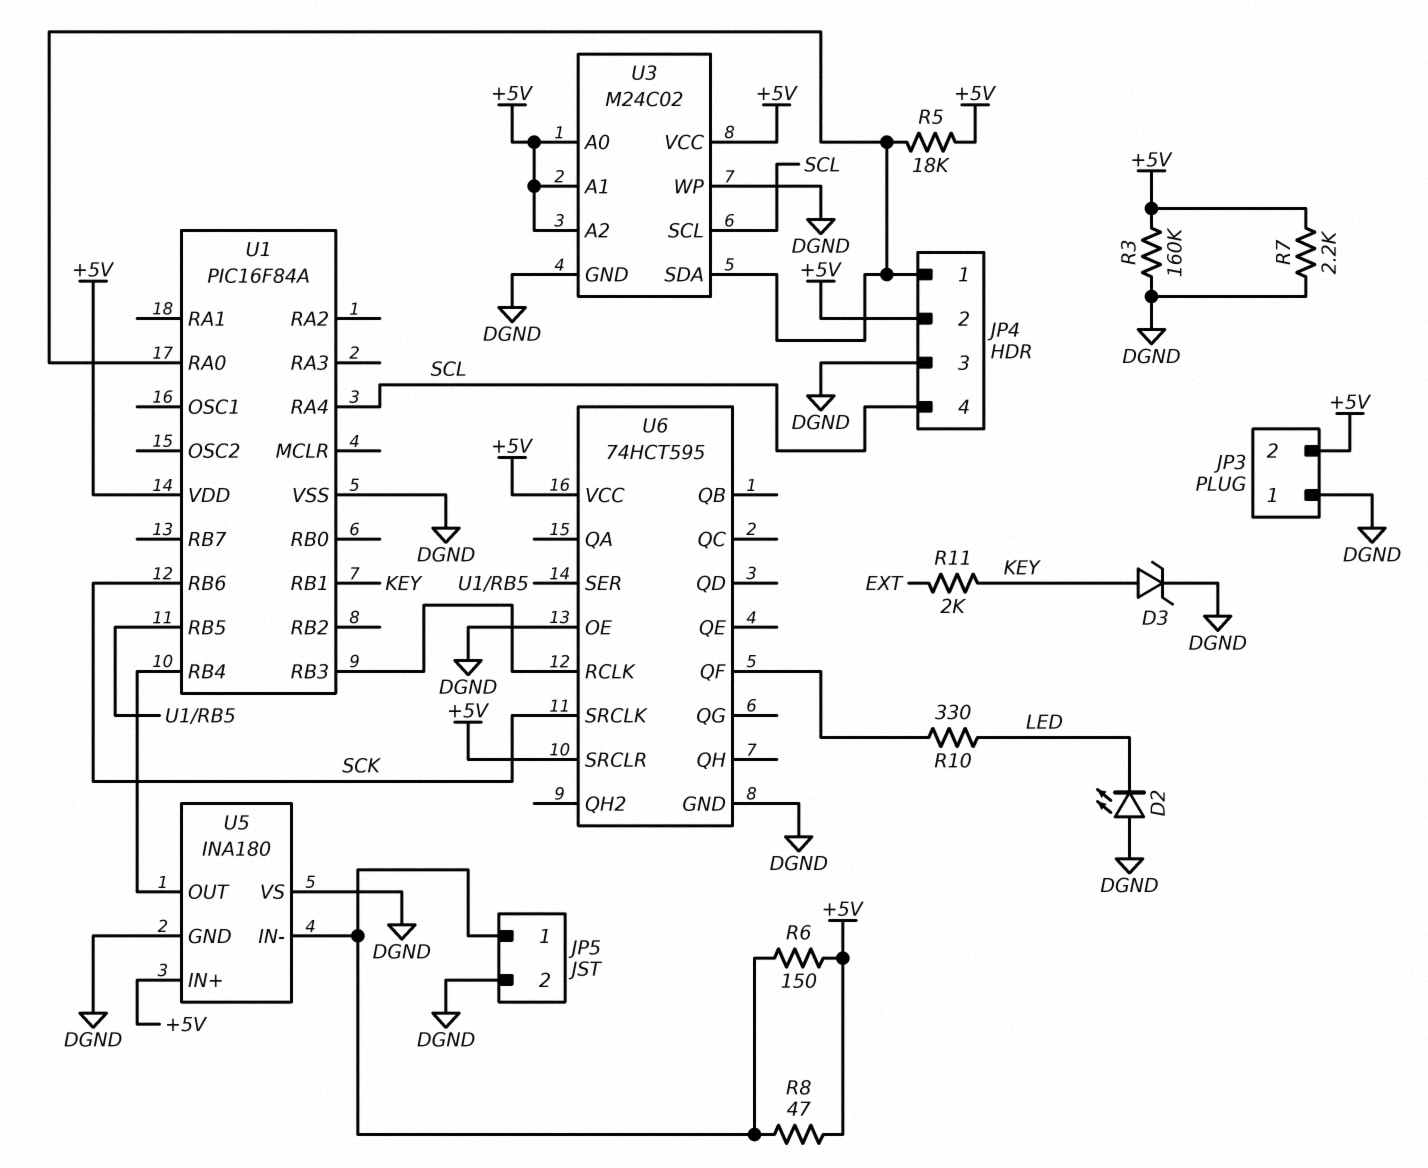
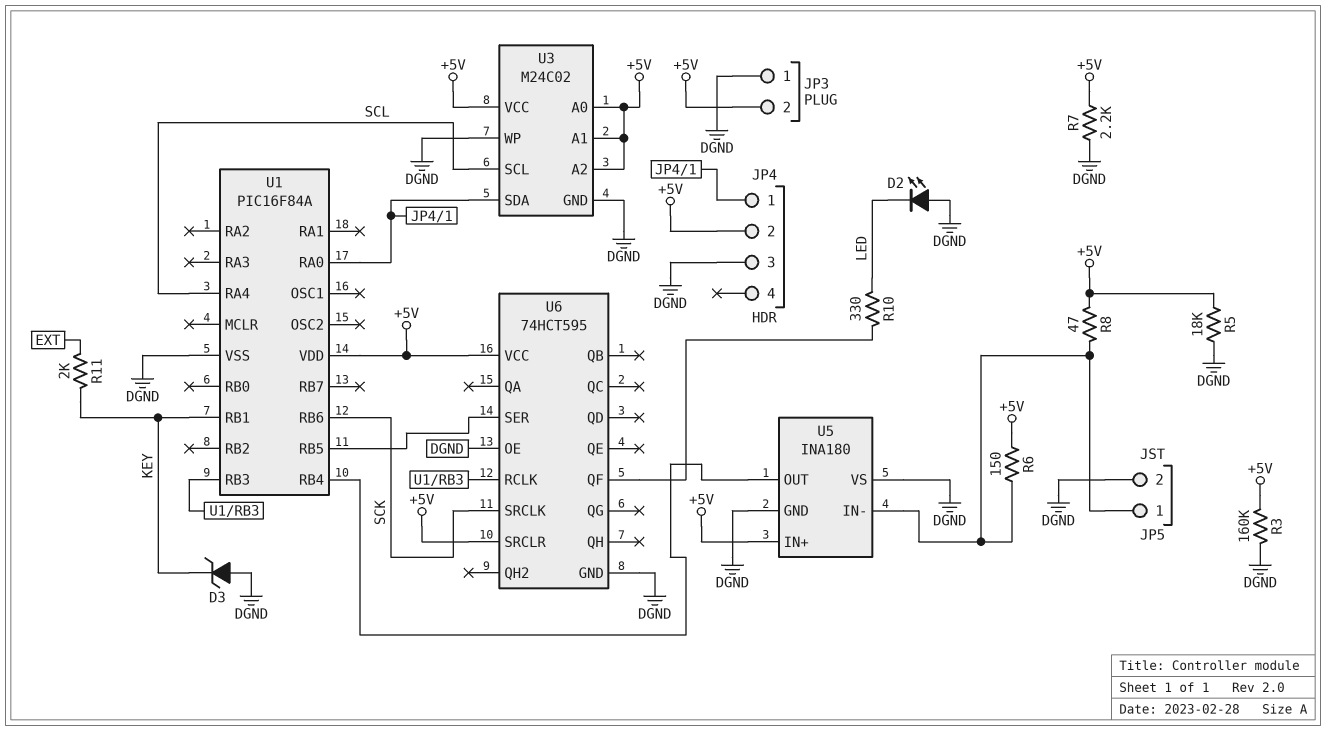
D3: zener (A KEY, K DGND) -> zener (A DGND, K KEY)
JP4 pin 4: SCL -> none
R5: 18k (+5V, JP4/1) -> 18k (+5V, DGND)

